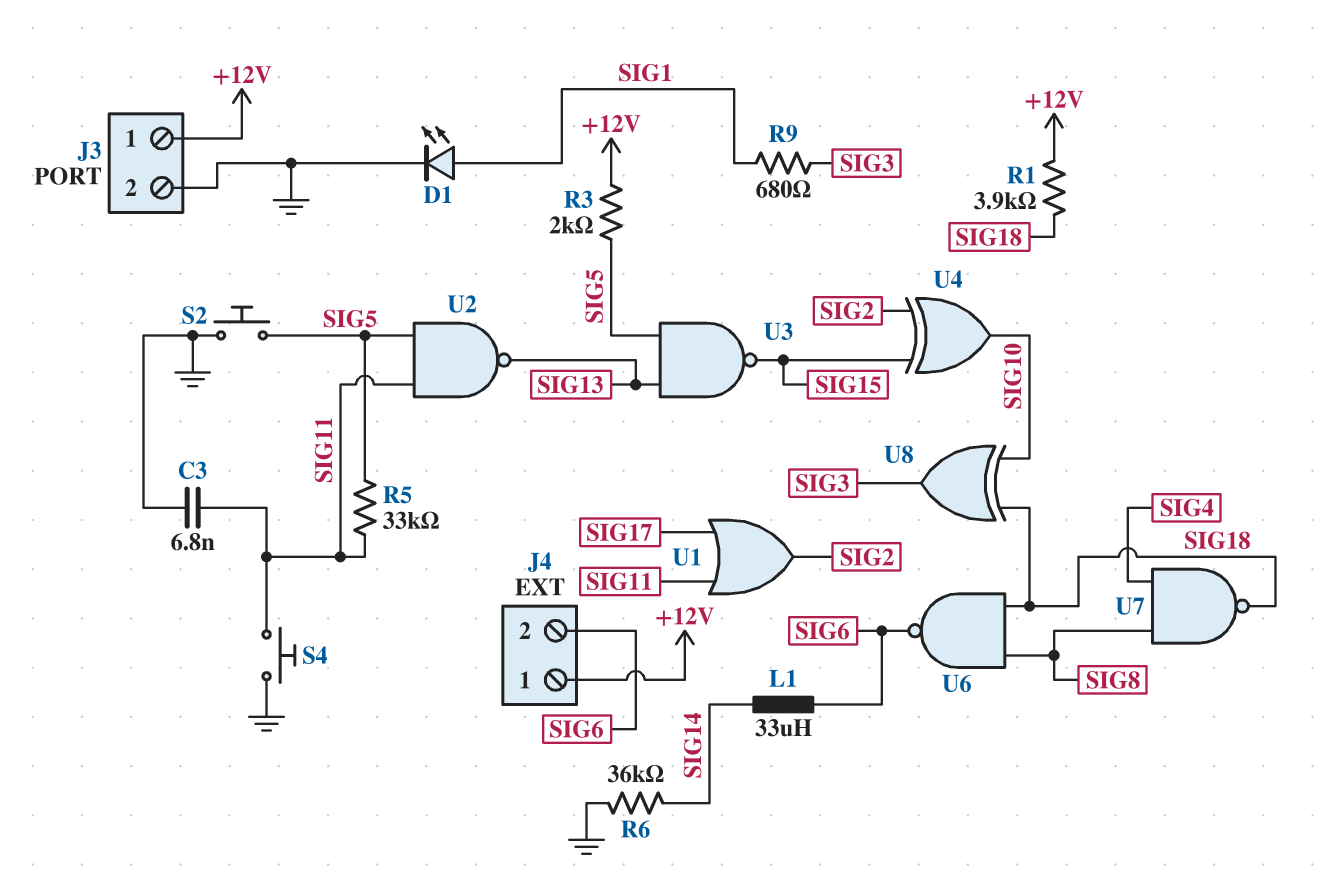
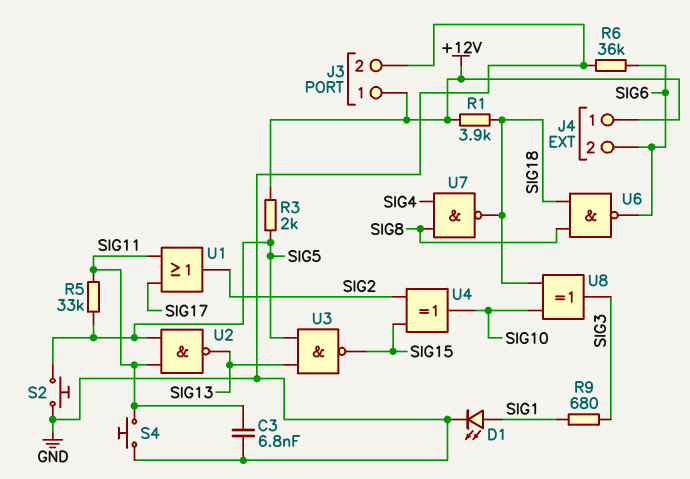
L1: 33uH (SIG6, SIG14) -> none
R6: 36k (GND, SIG14) -> 36k (GND, SIG6)

